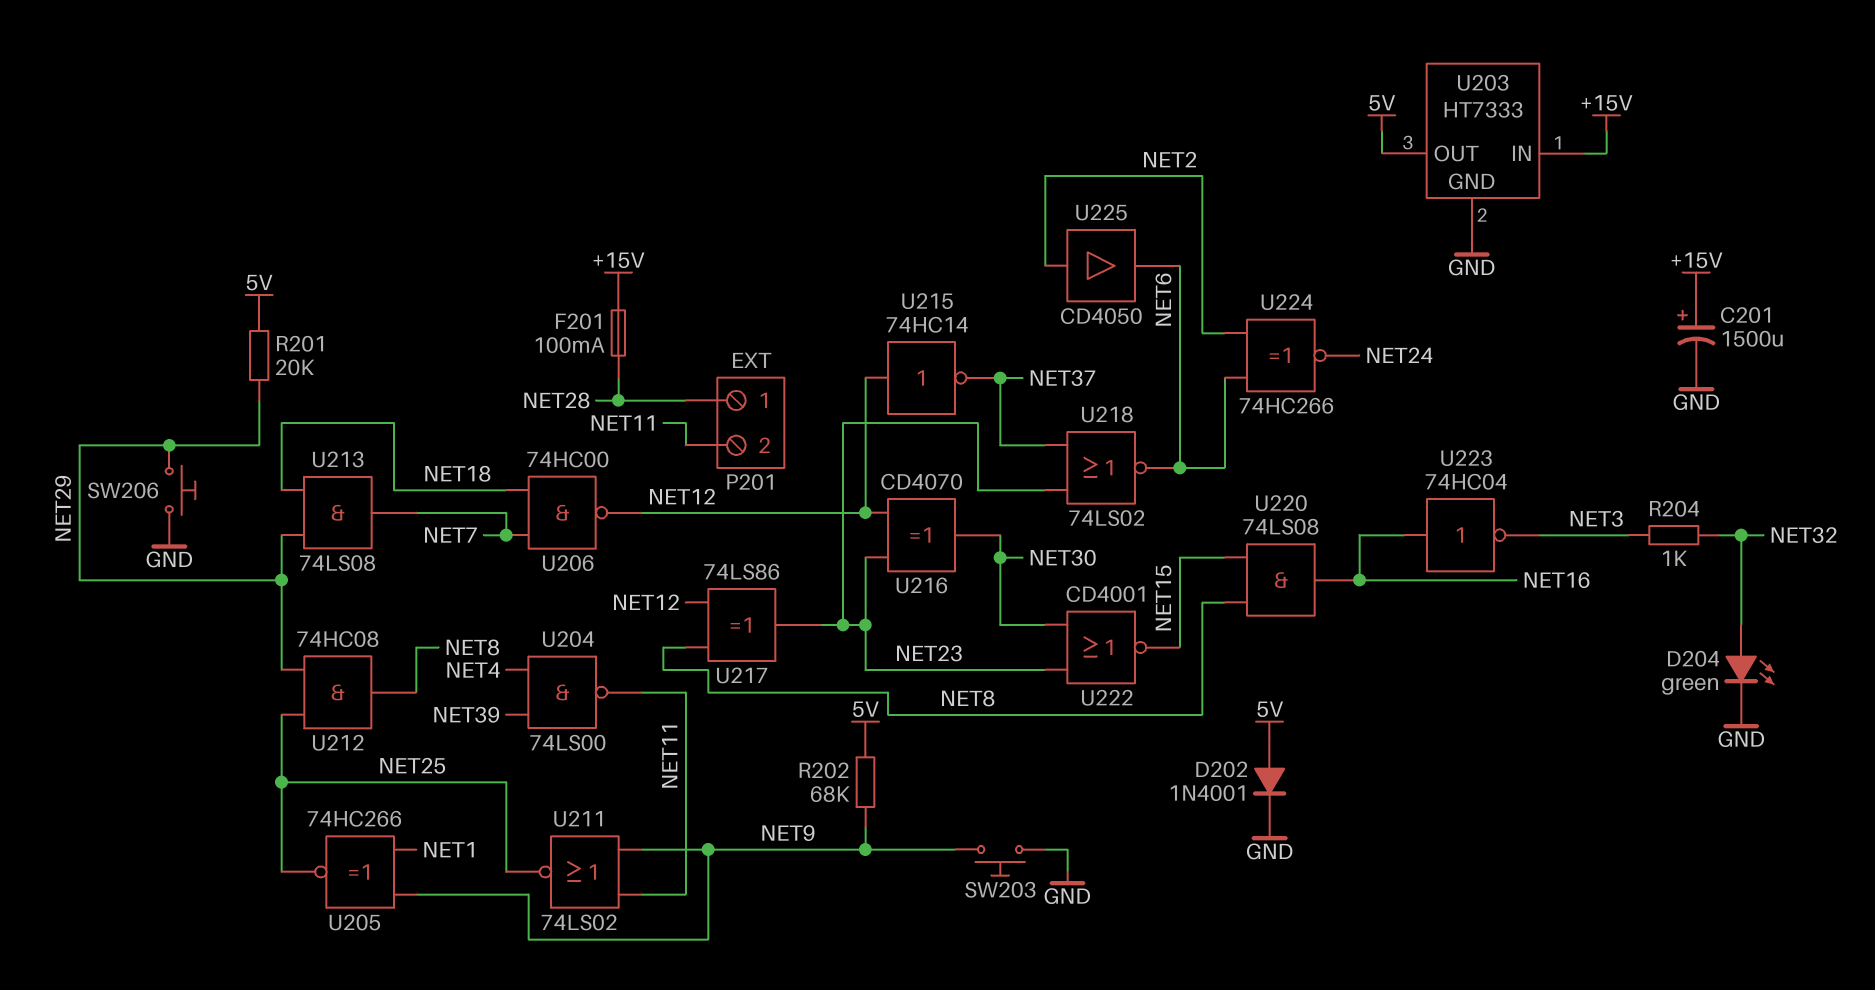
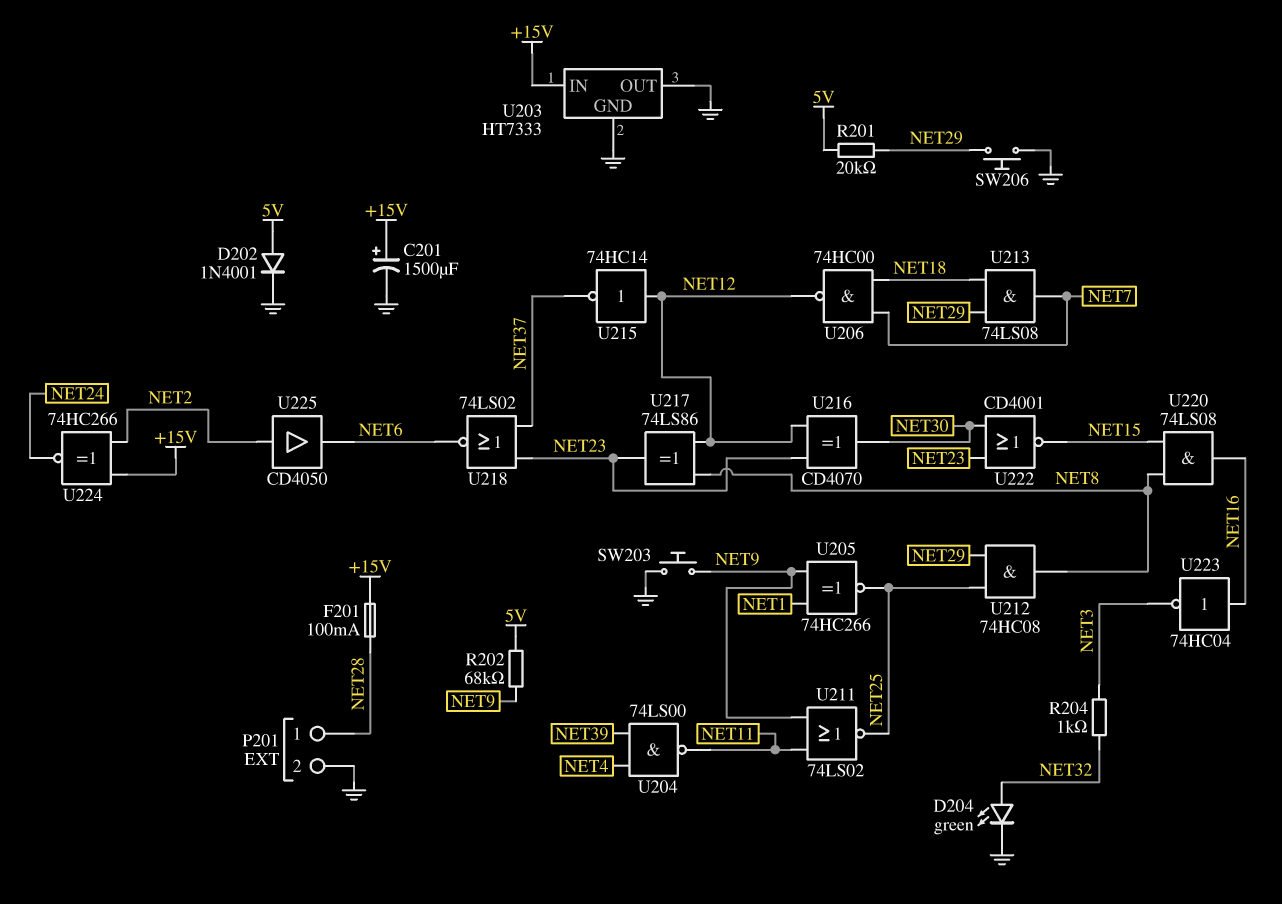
P201 pin 2: NET11 -> GND
U203 pin OUT: 5V -> GND
U224: XNOR 74HC266 (in NET2, in NET6, out NET24) -> XNOR 74HC266 (in +15V, in NET2, out NET24)

